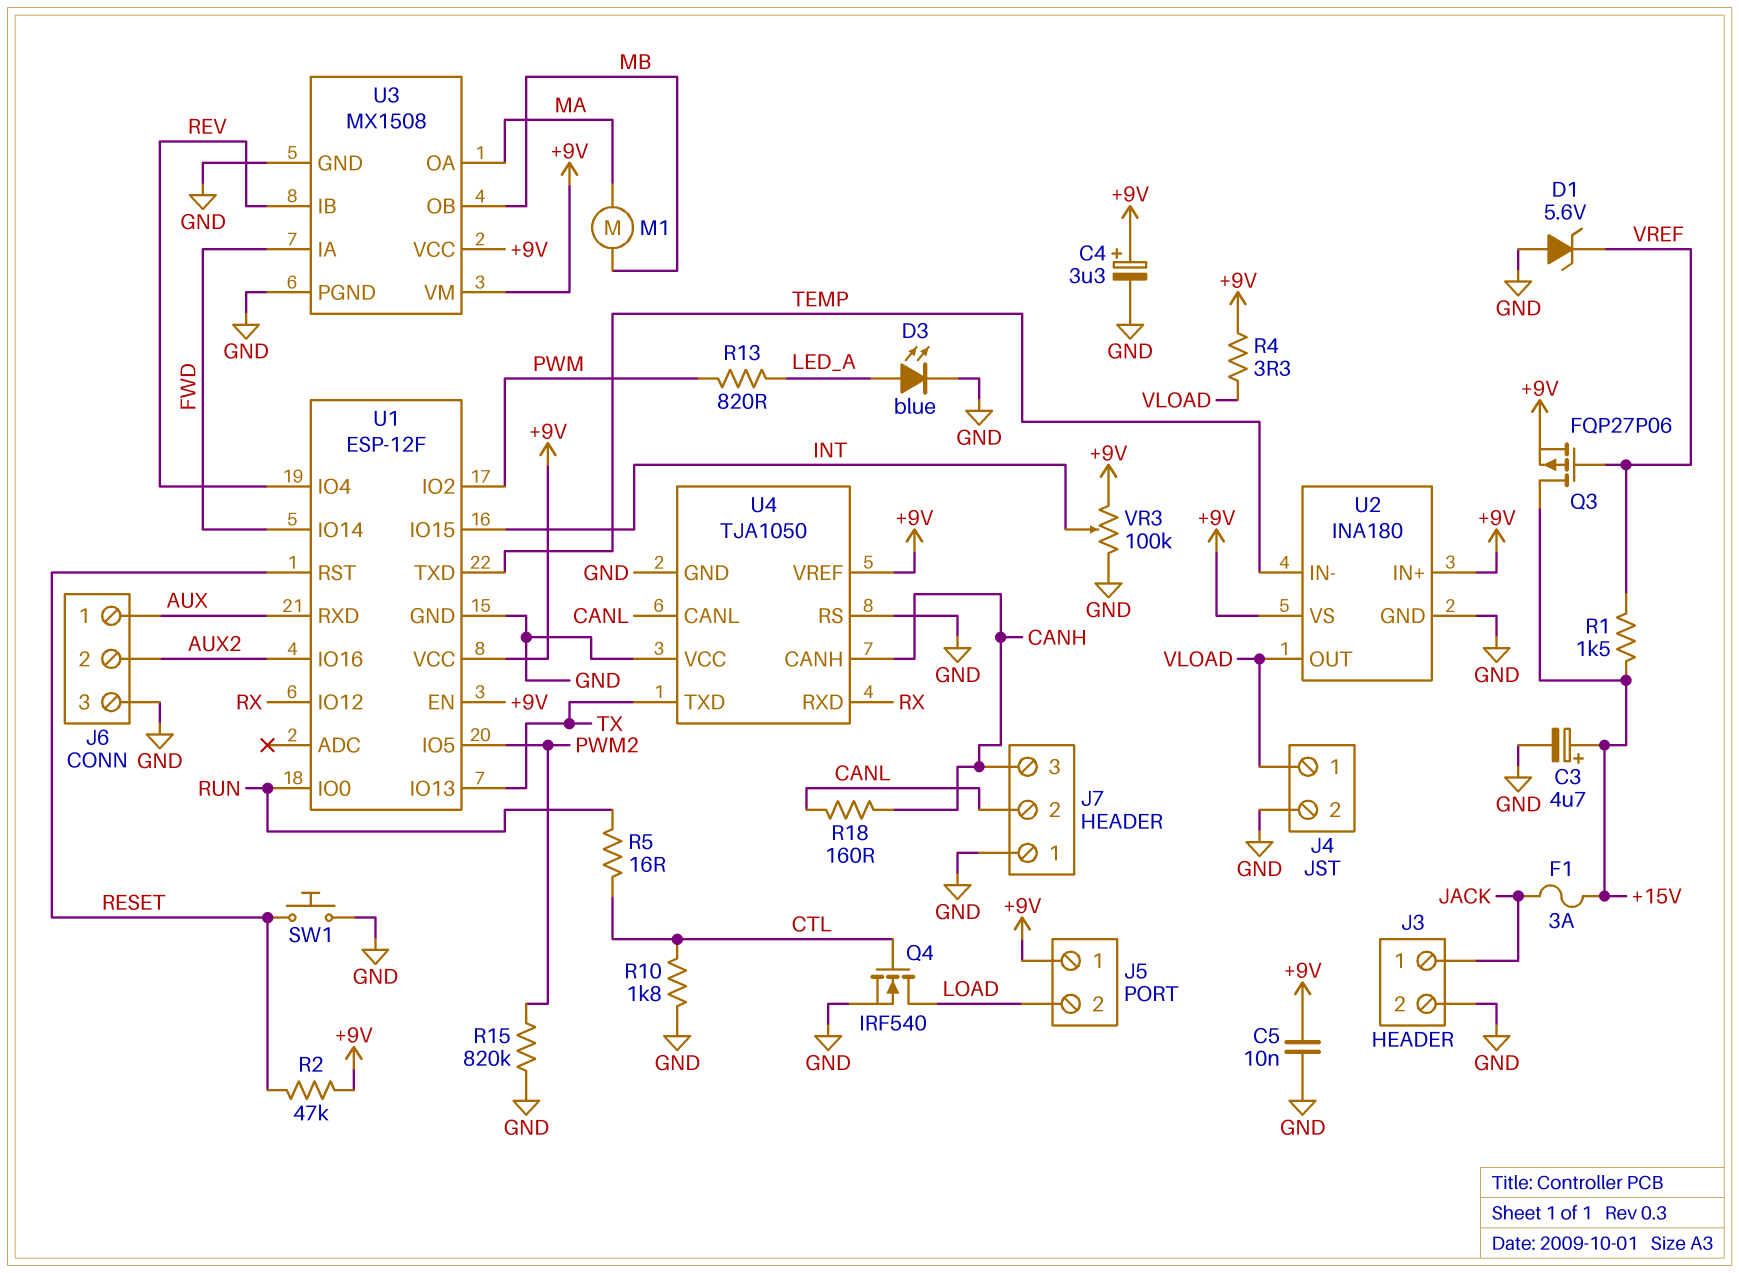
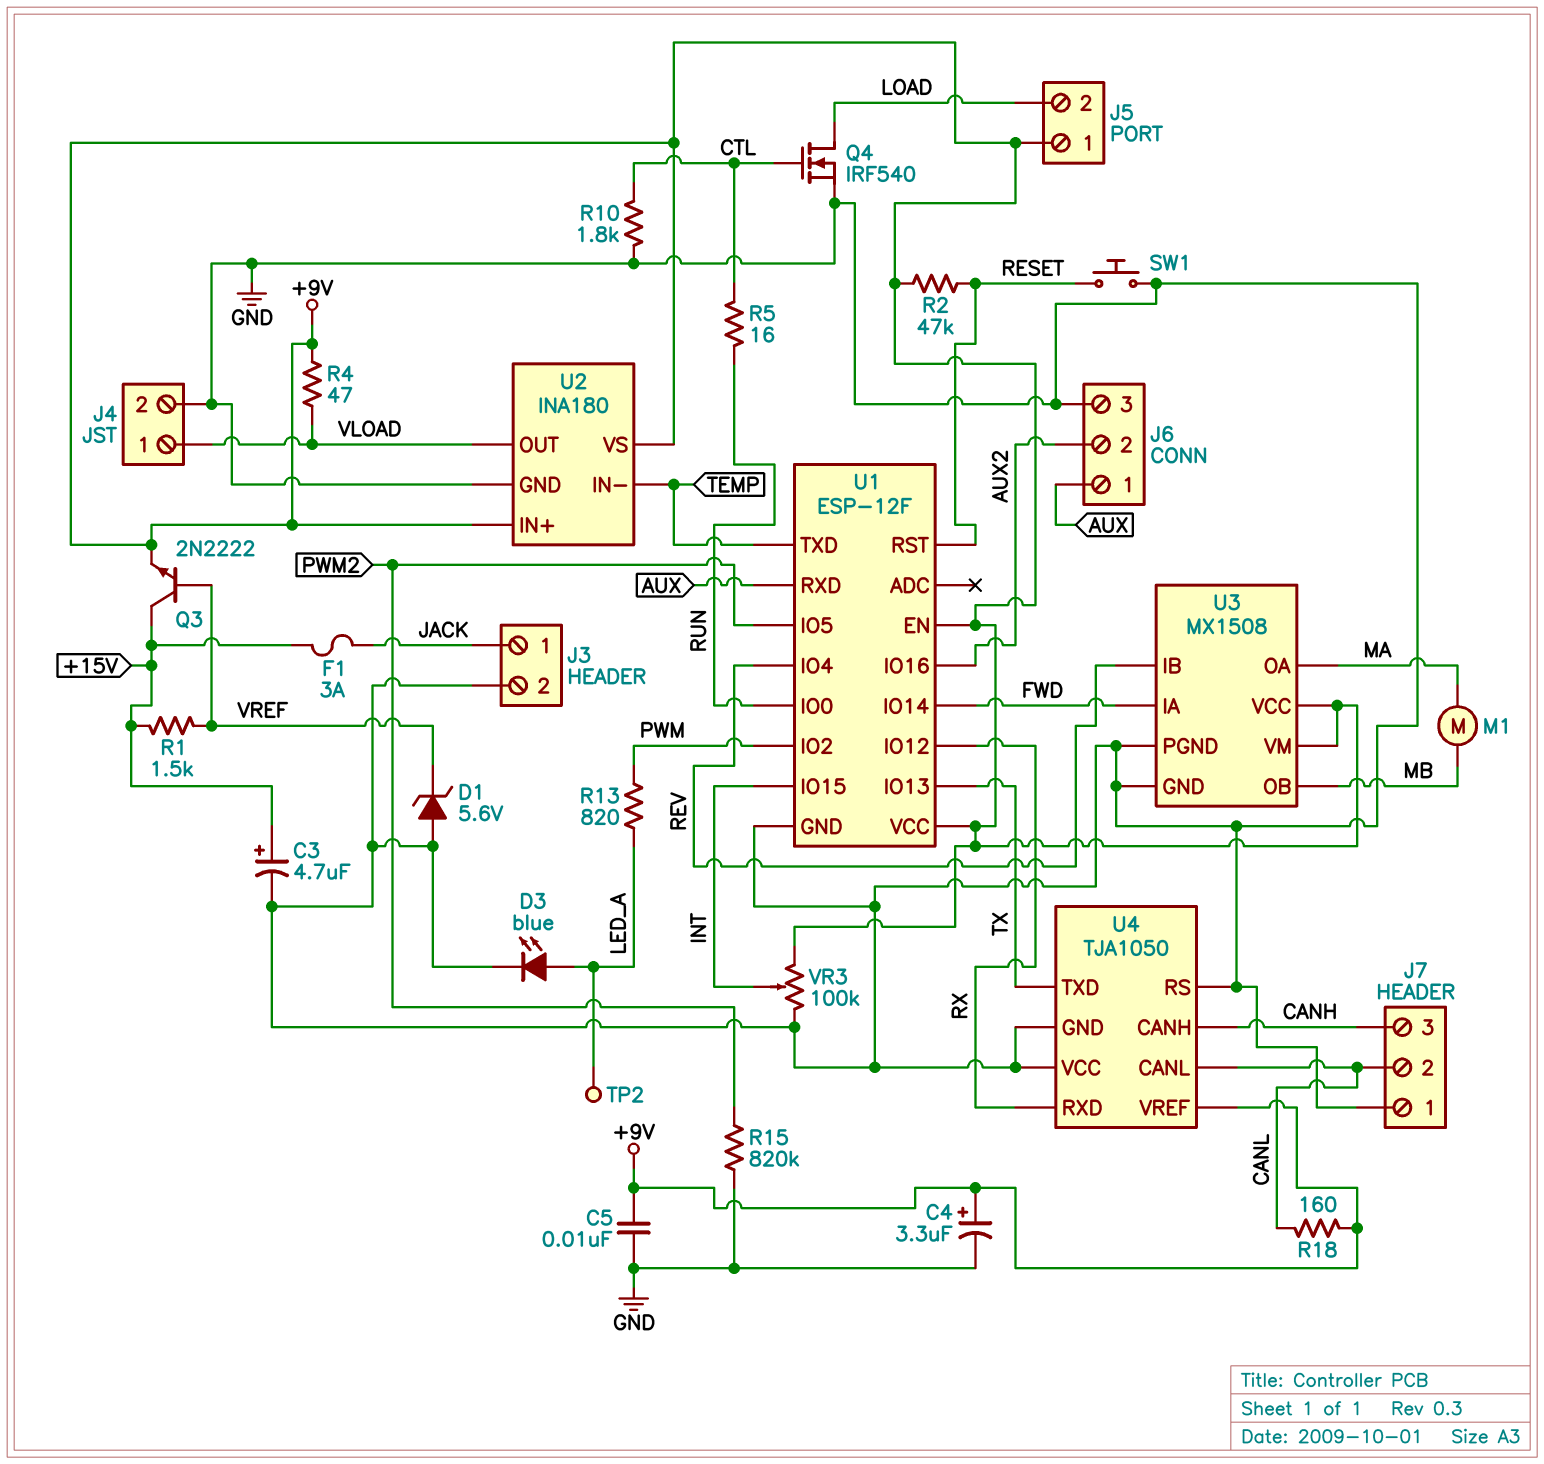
Q3: PMOS FQP27P06 (G VREF, D +15V, S +9V) -> NPN 2N2222 (B VREF, C +15V, E +9V)
R4: 3.3 (+9V, VLOAD) -> 47 (+9V, VLOAD)
R18: 160 (CANH, CANL) -> 160 (+9V, CANL)
TP2: none -> test point (LED_A)

